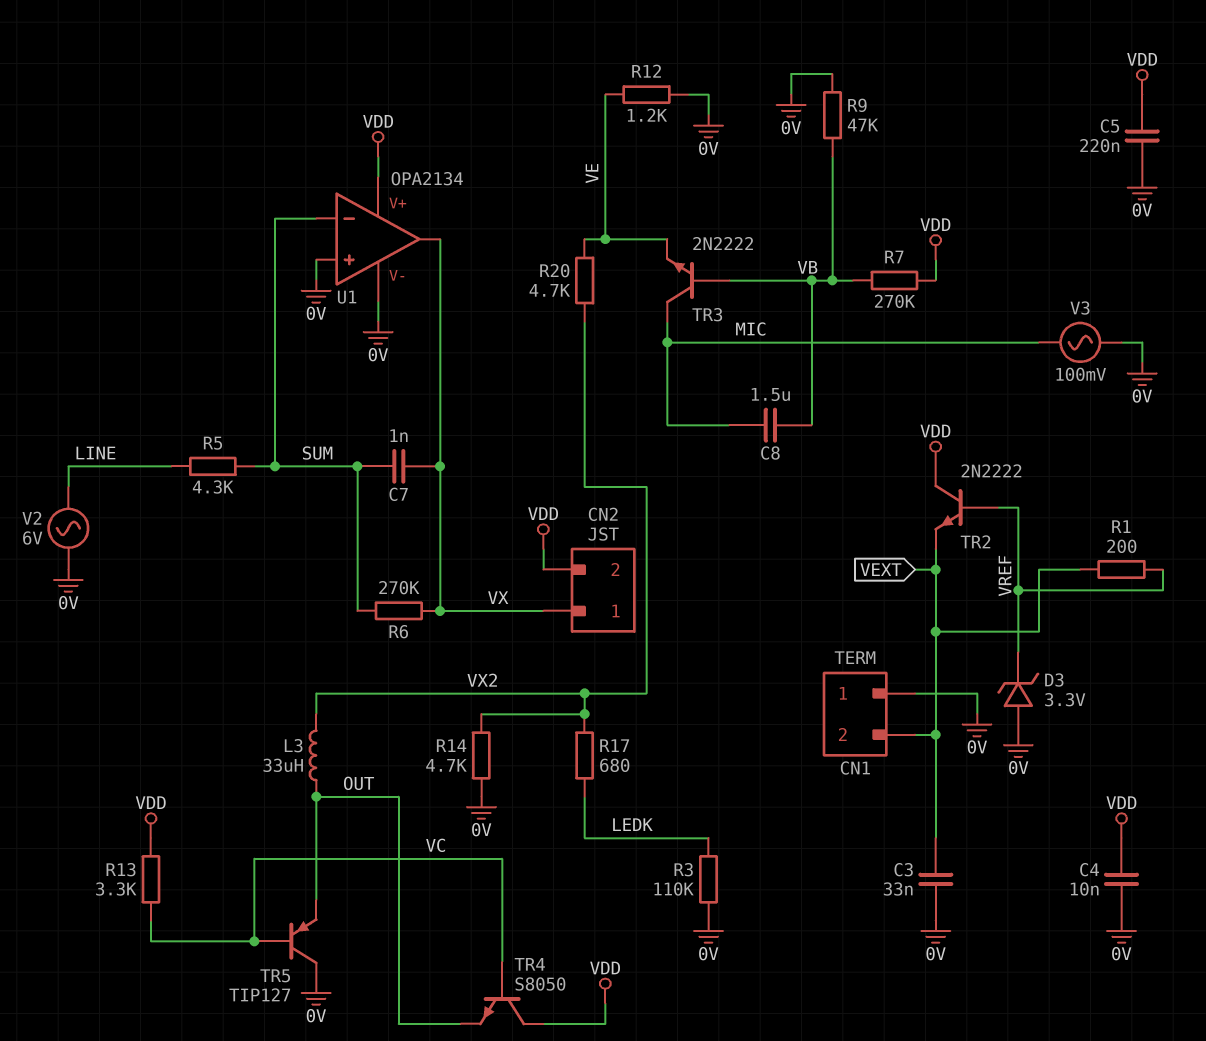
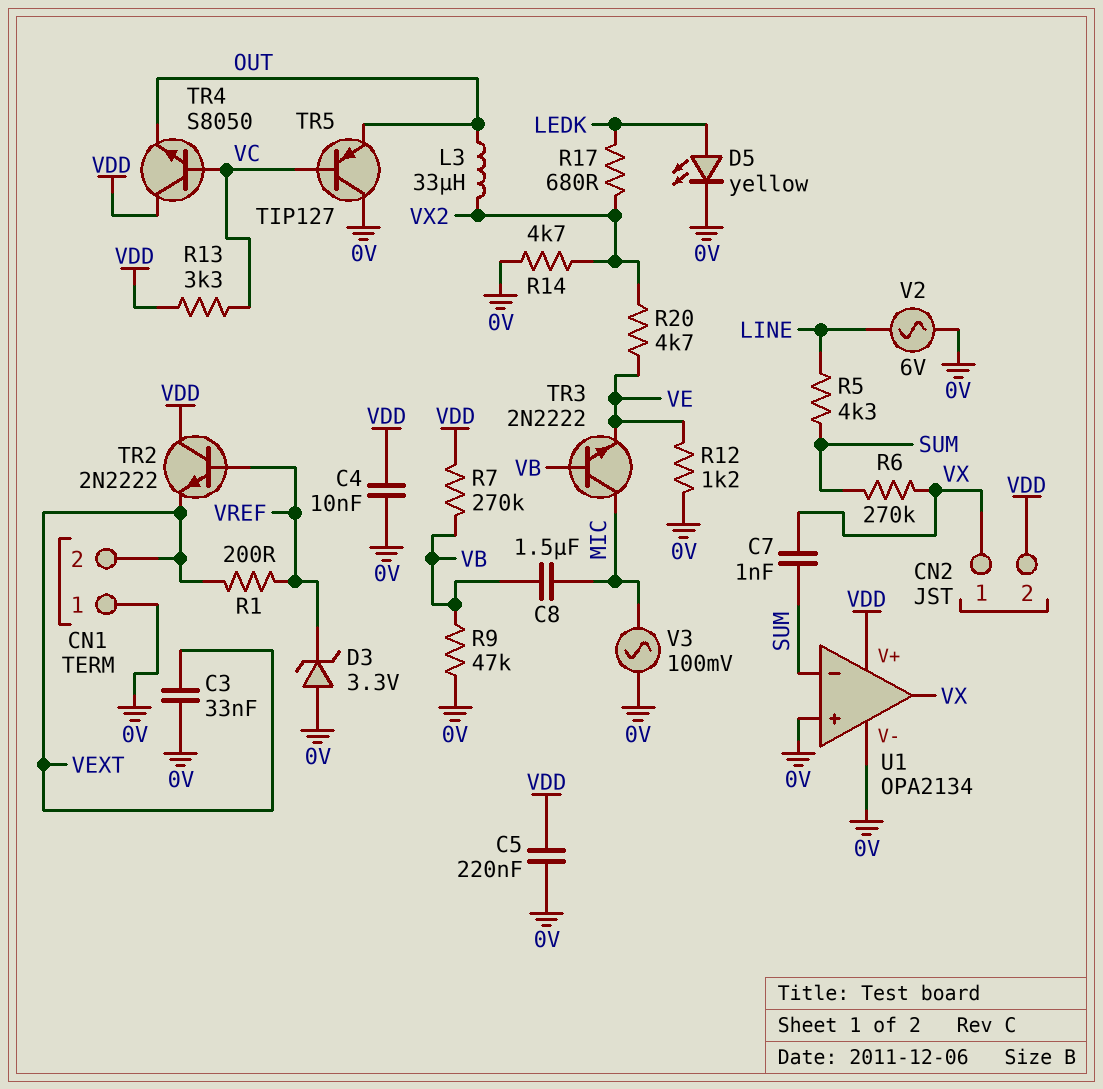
D5: none -> LED yellow (A LEDK, K 0V)
R3: 110k (0V, LEDK) -> none

